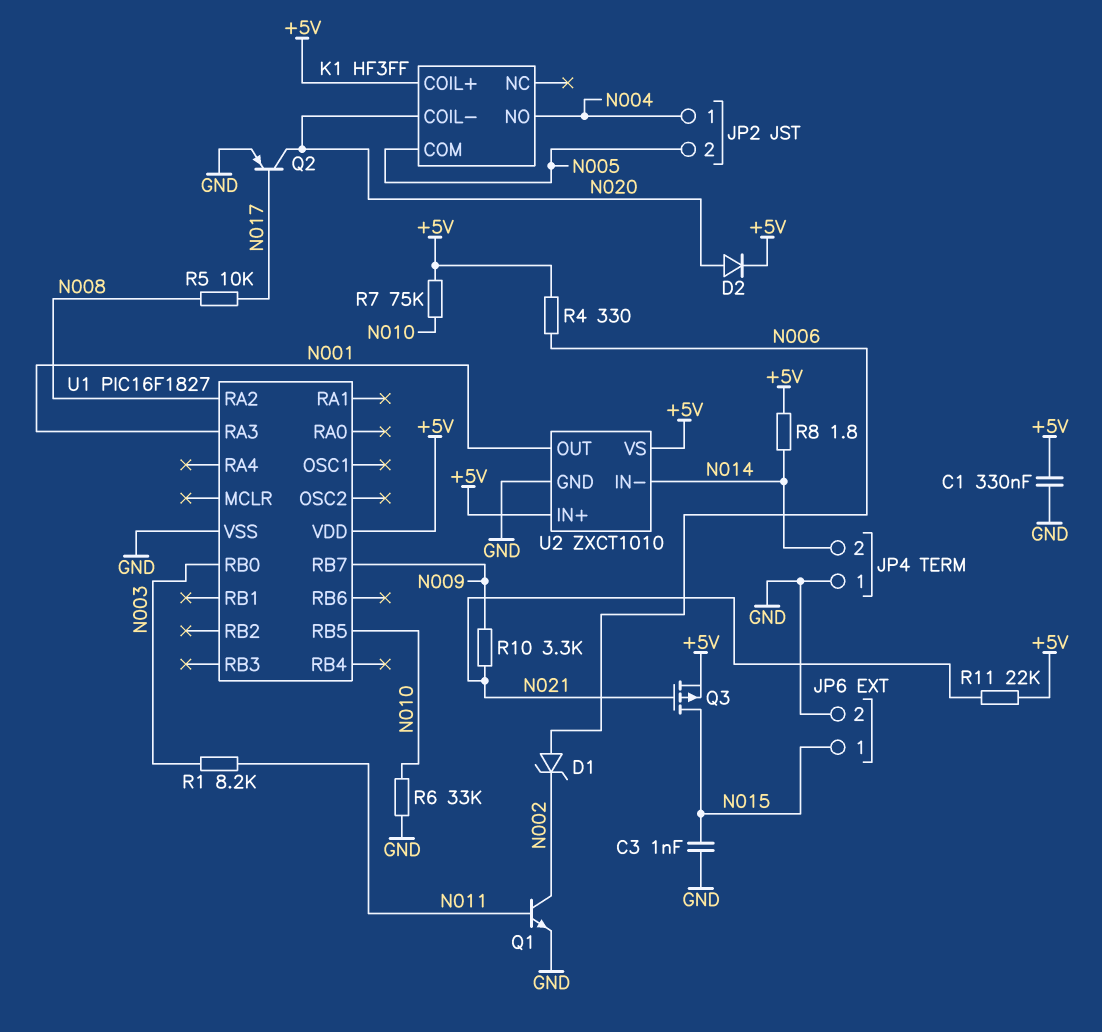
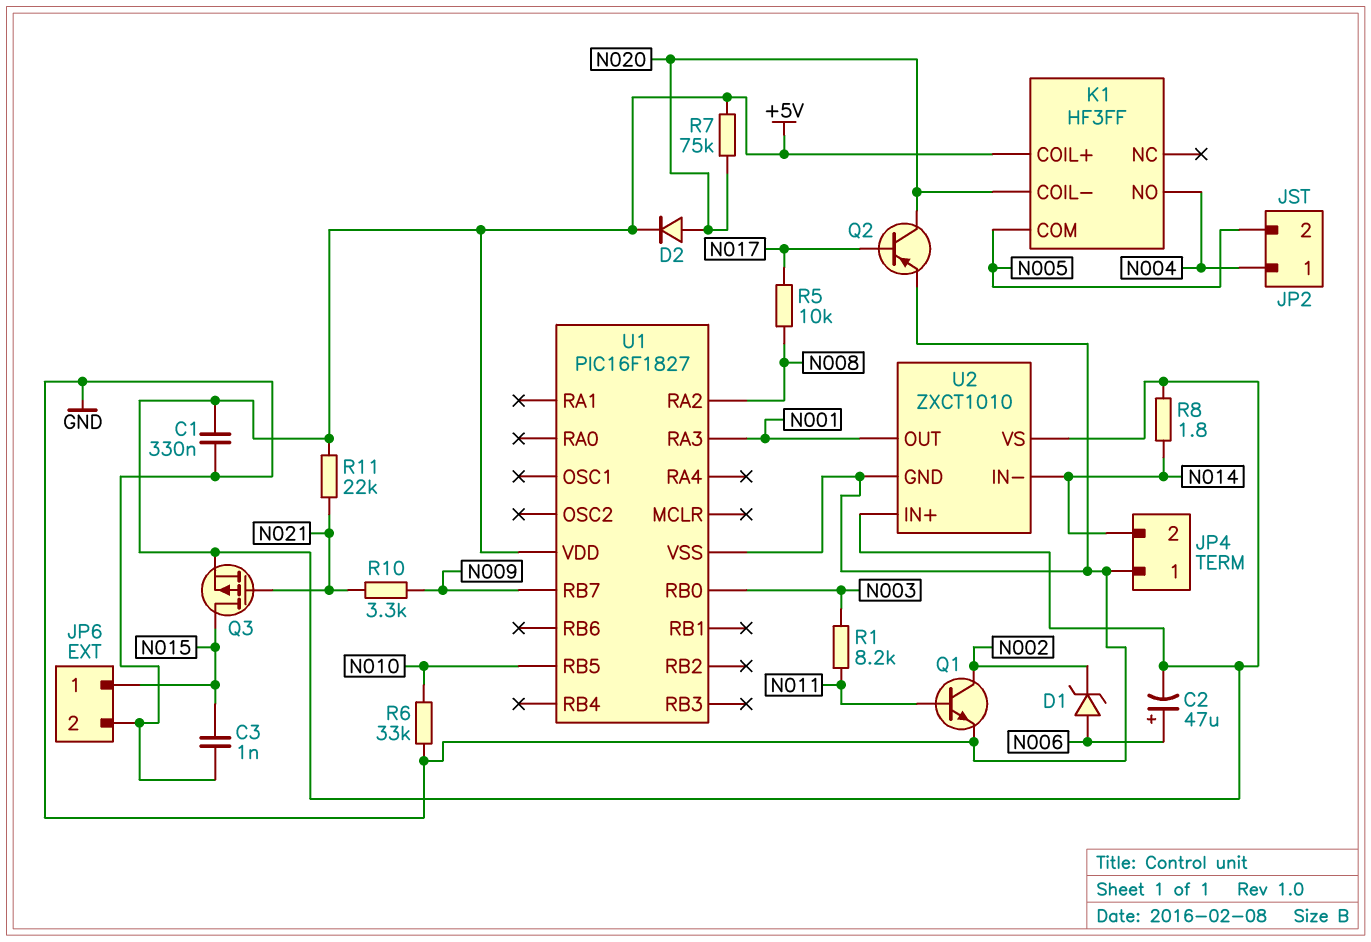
C2: none -> 47uF (plus N006, minus +5V)
R4: 330 (+5V, N006) -> none
R7: 75k (+5V, N010) -> 75k (+5V, N020)

